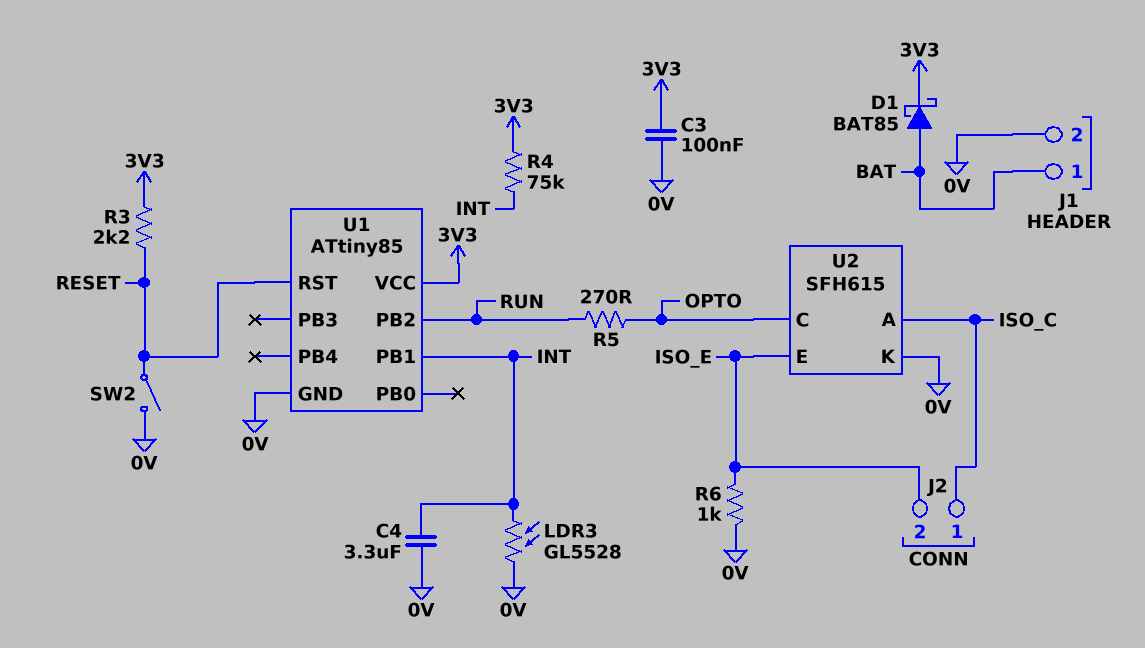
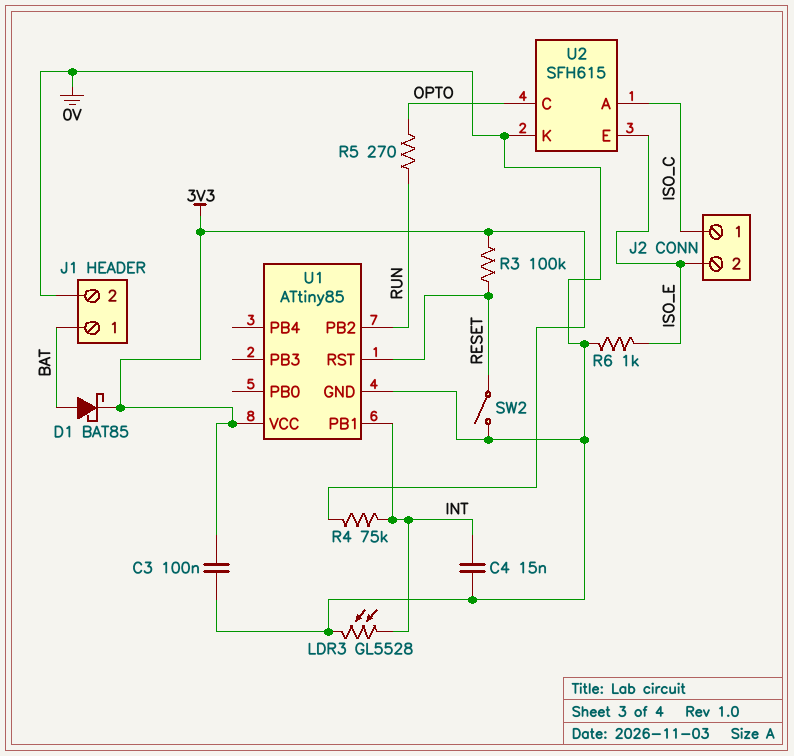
C4: 3.3uF (0V, INT) -> 15nF (0V, INT)
R3: 2.2k (3V3, RESET) -> 100k (3V3, RESET)

